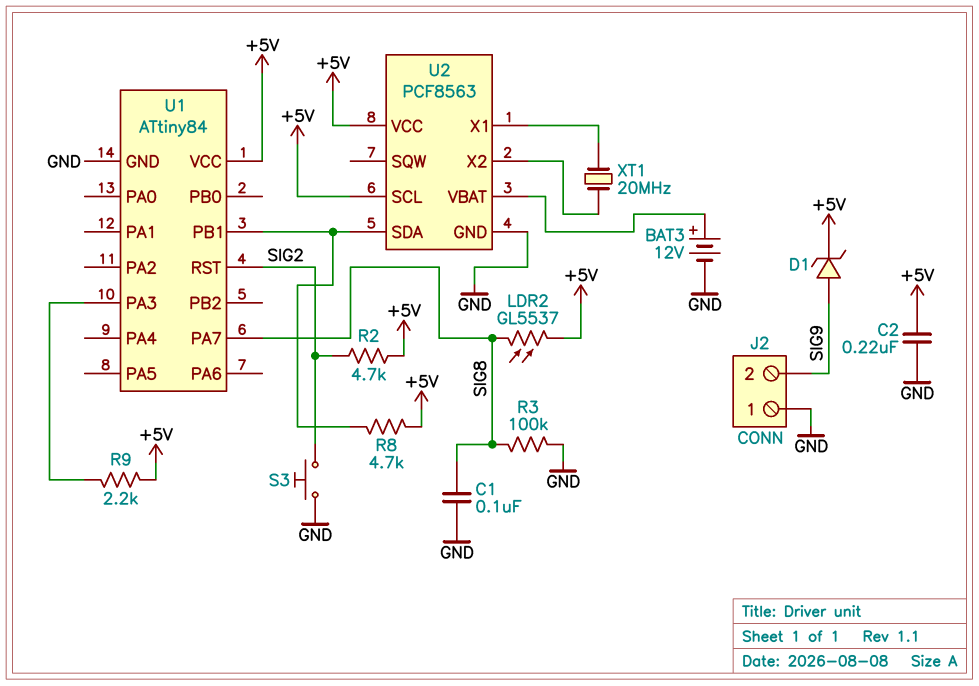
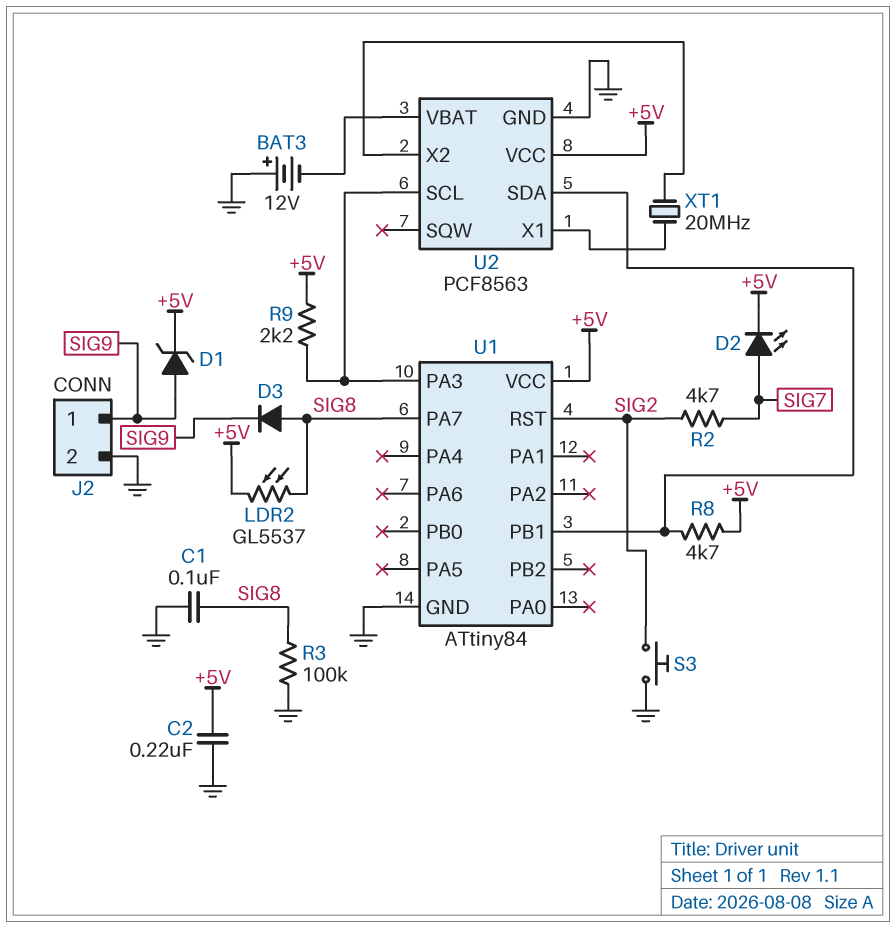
BAT3: 12V (plus U2/VBAT, minus GND) -> 12V (plus GND, minus U2/VBAT)
D2: none -> LED (A SIG7, K +5V)
D3: none -> diode (A SIG8, K SIG9)
J2 pin 1: GND -> SIG9
J2 pin 2: SIG9 -> GND
R2: 4.7k (+5V, SIG2) -> 4.7k (SIG2, SIG7)
U2 pin SCL: +5V -> U1/PA3

